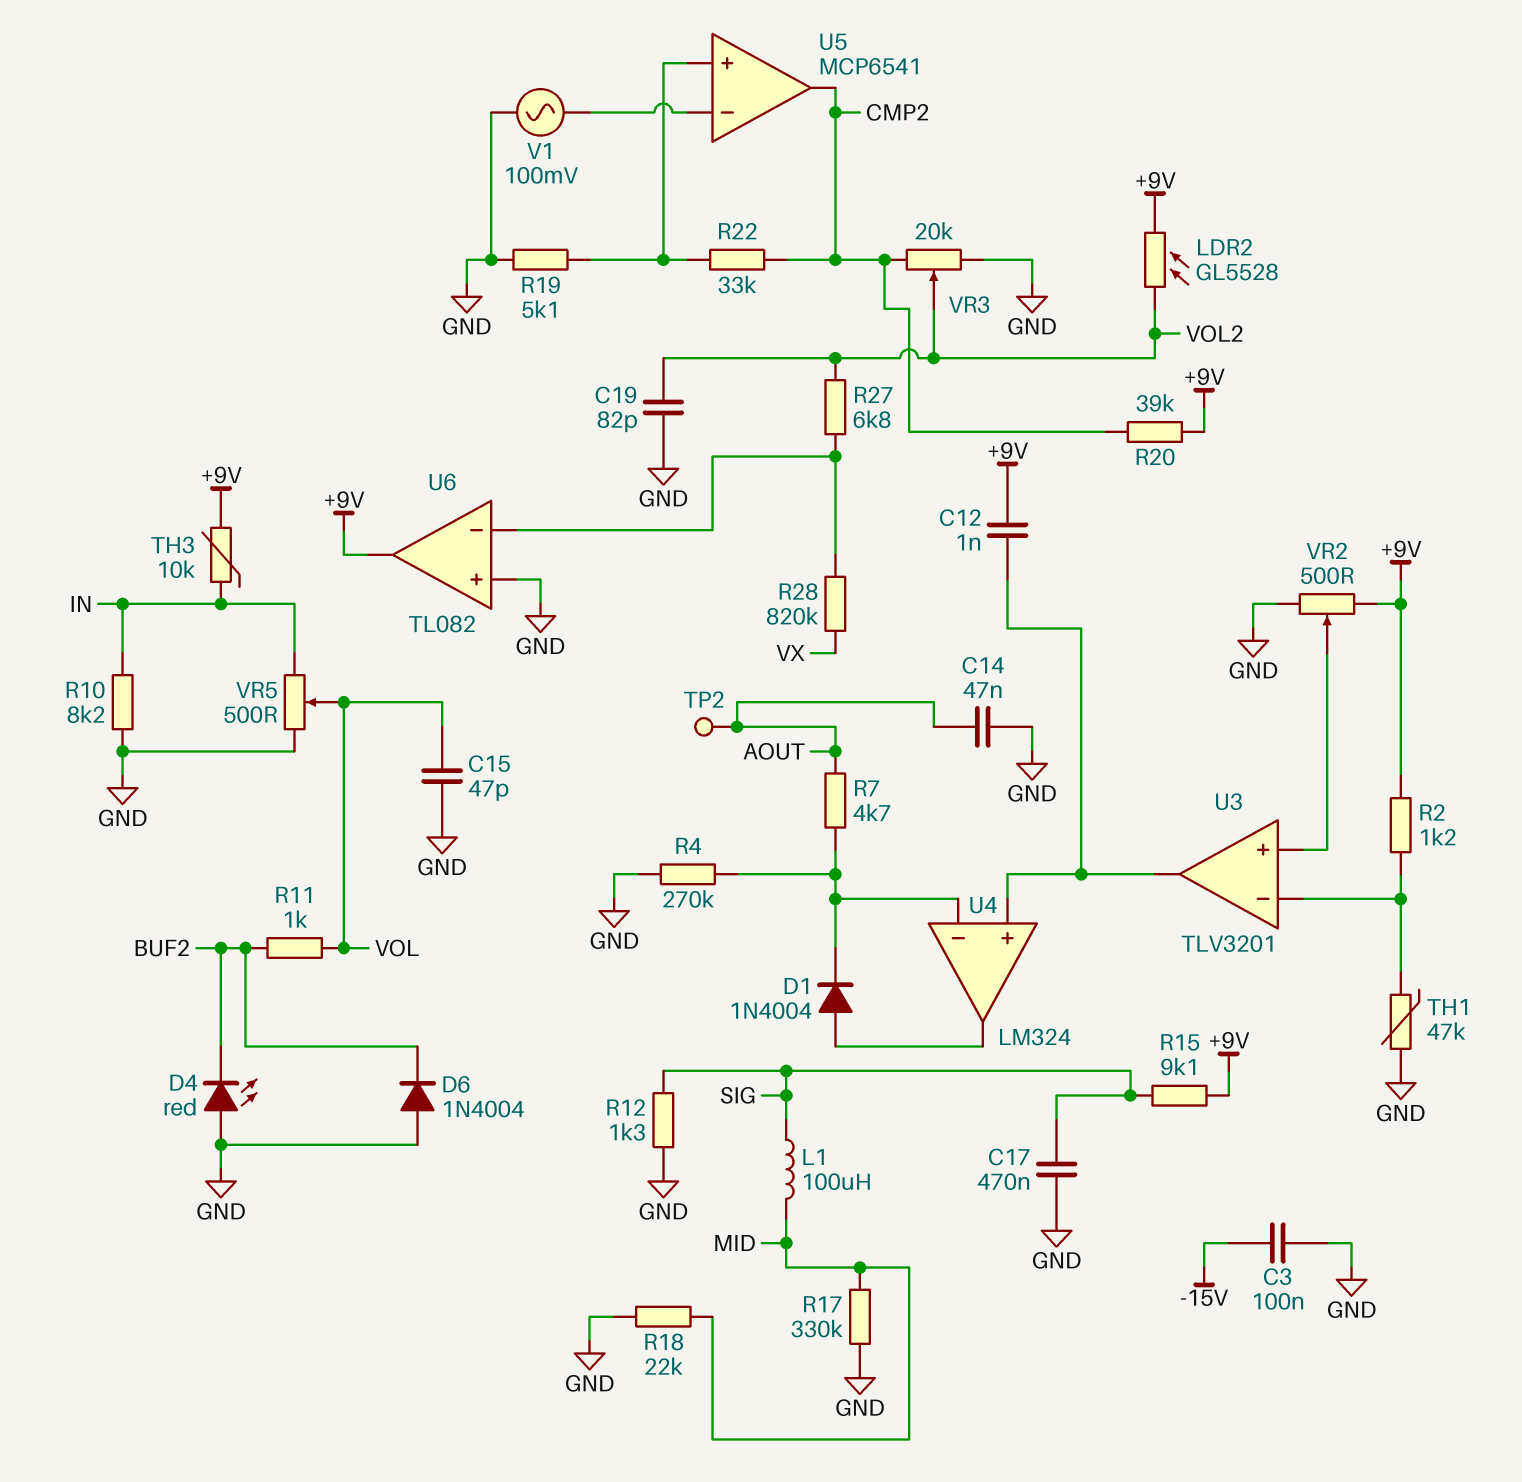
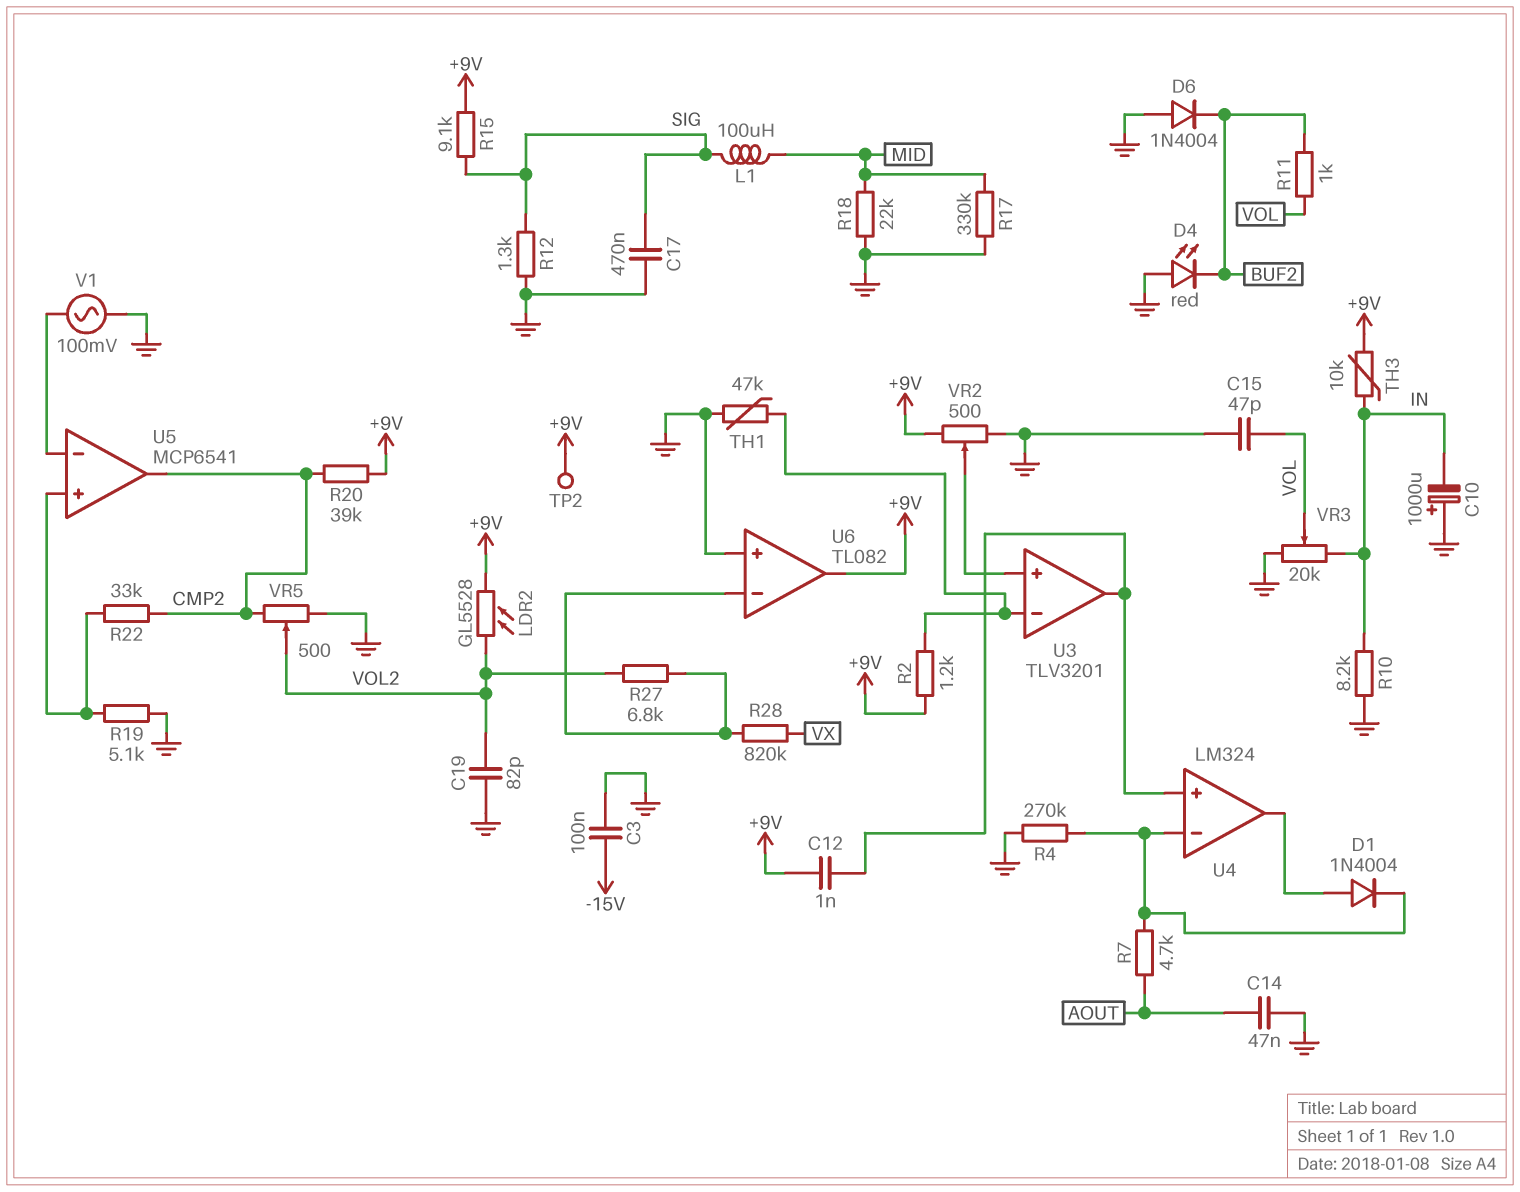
C10: none -> 1000uF (plus GND, minus IN)
TP2: test point (AOUT) -> test point (+9V)
VR3: 20k (CMP2, GND, wiper VOL2) -> 20k (GND, IN, wiper VOL)
VR5: 500 (GND, IN, wiper VOL) -> 500 (CMP2, GND, wiper VOL2)

